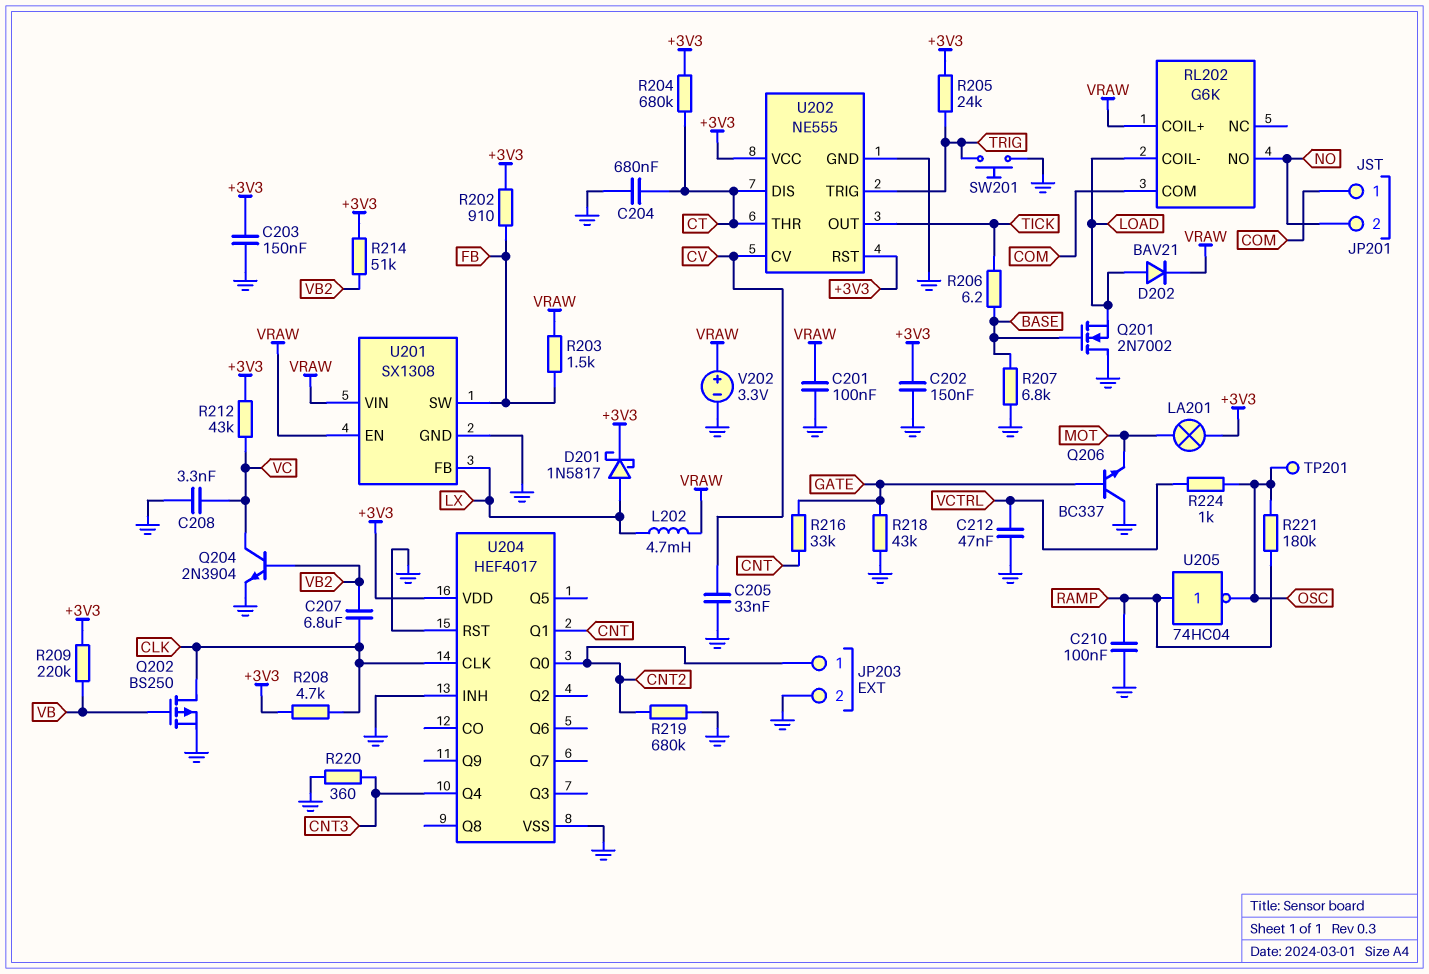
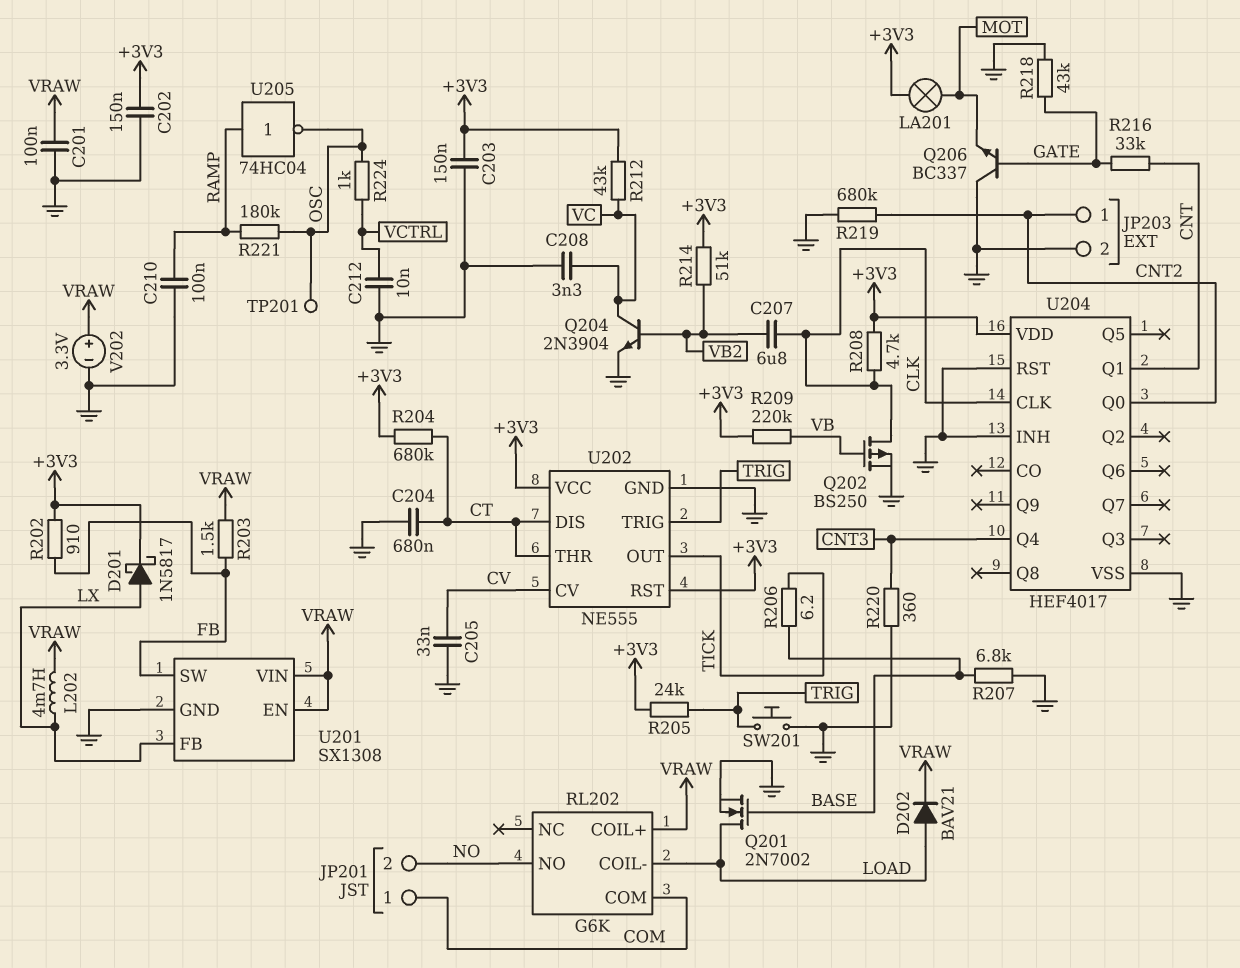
C212: 47nF (GND, VCTRL) -> 10nF (GND, VCTRL)
Q201: NMOS 2N7002 (G BASE, D GND, S LOAD) -> NMOS 2N7002 (G BASE, D LOAD, S GND)

